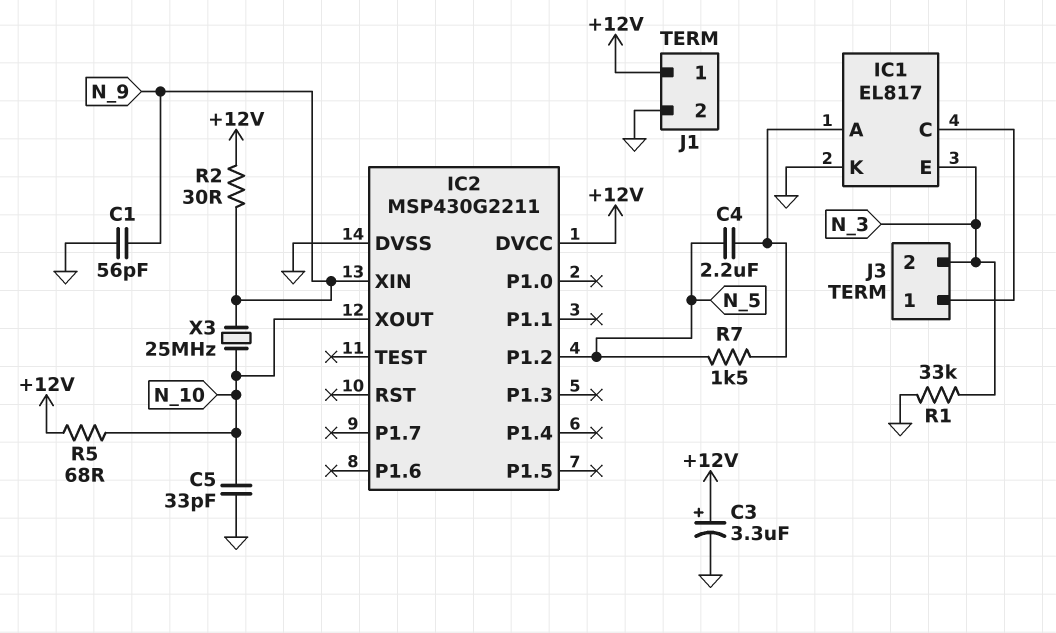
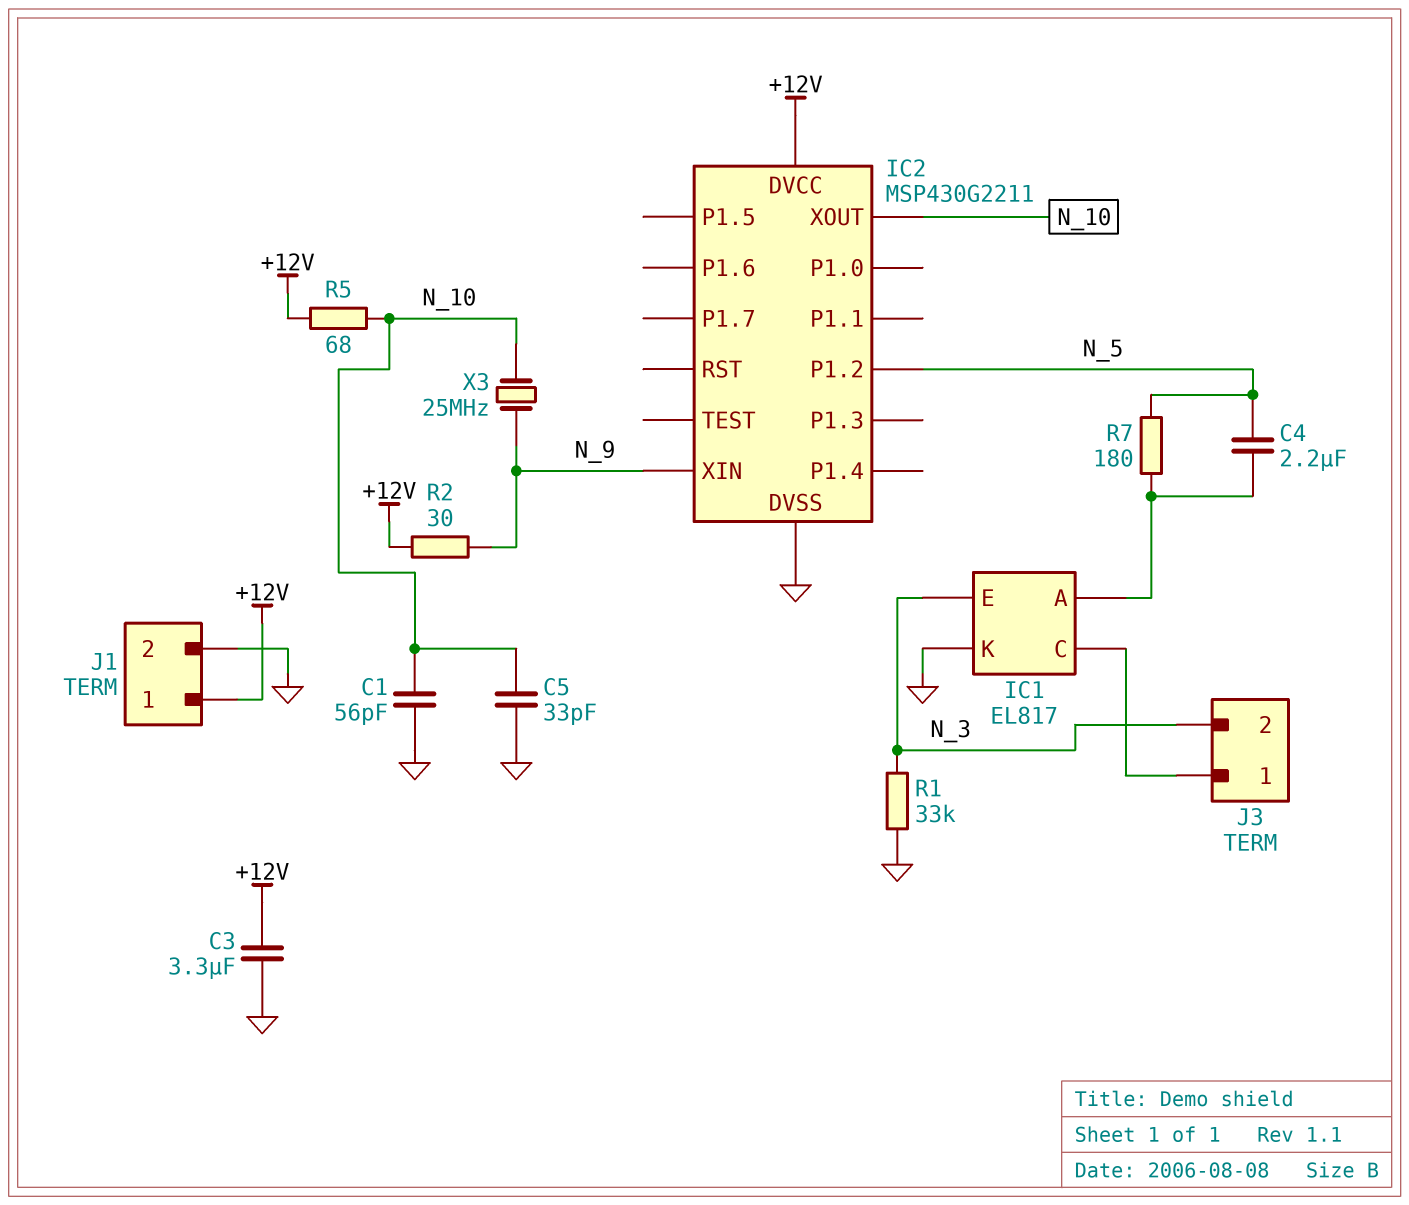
C1: 56pF (GND, N_9) -> 56pF (GND, N_10)
C3: 3.3uF (plus +12V, minus GND) -> 3.3uF (+12V, GND)
R7: 1.5k (IC1/A, N_5) -> 180 (IC1/A, N_5)

